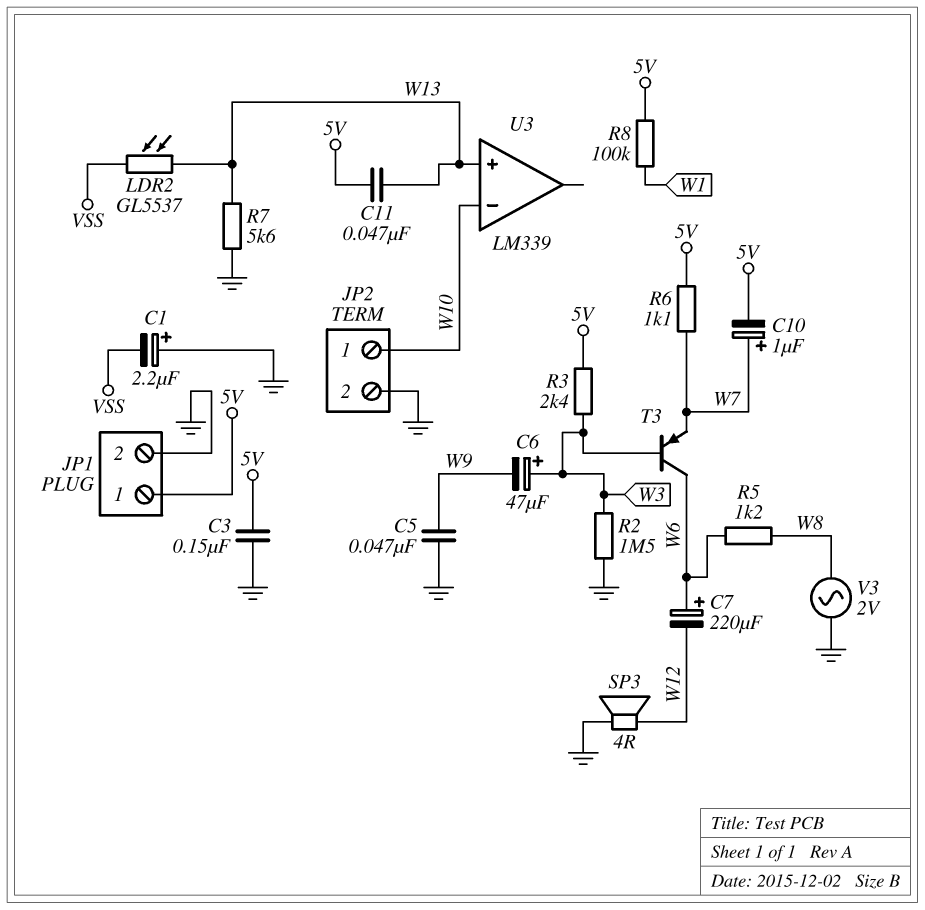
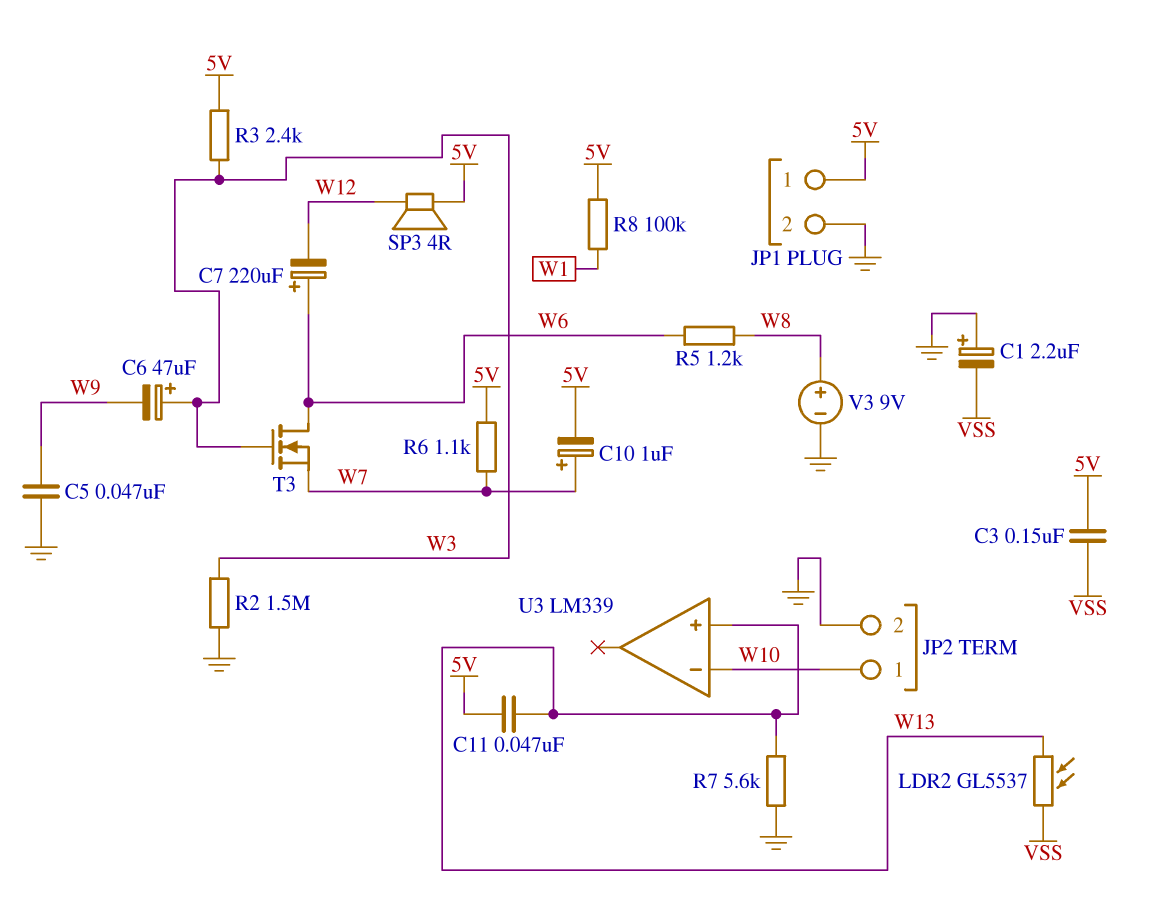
C3: 150nF (5V, GND) -> 150nF (5V, VSS)
SP3: speaker 4R (GND, W12) -> speaker 4R (5V, W12)
T3: PNP (B W3, C W6, E W7) -> NMOS (G W3, D W6, S W7)
V3: AC 2V (GND, W8) -> 9V (plus W8, minus GND)

